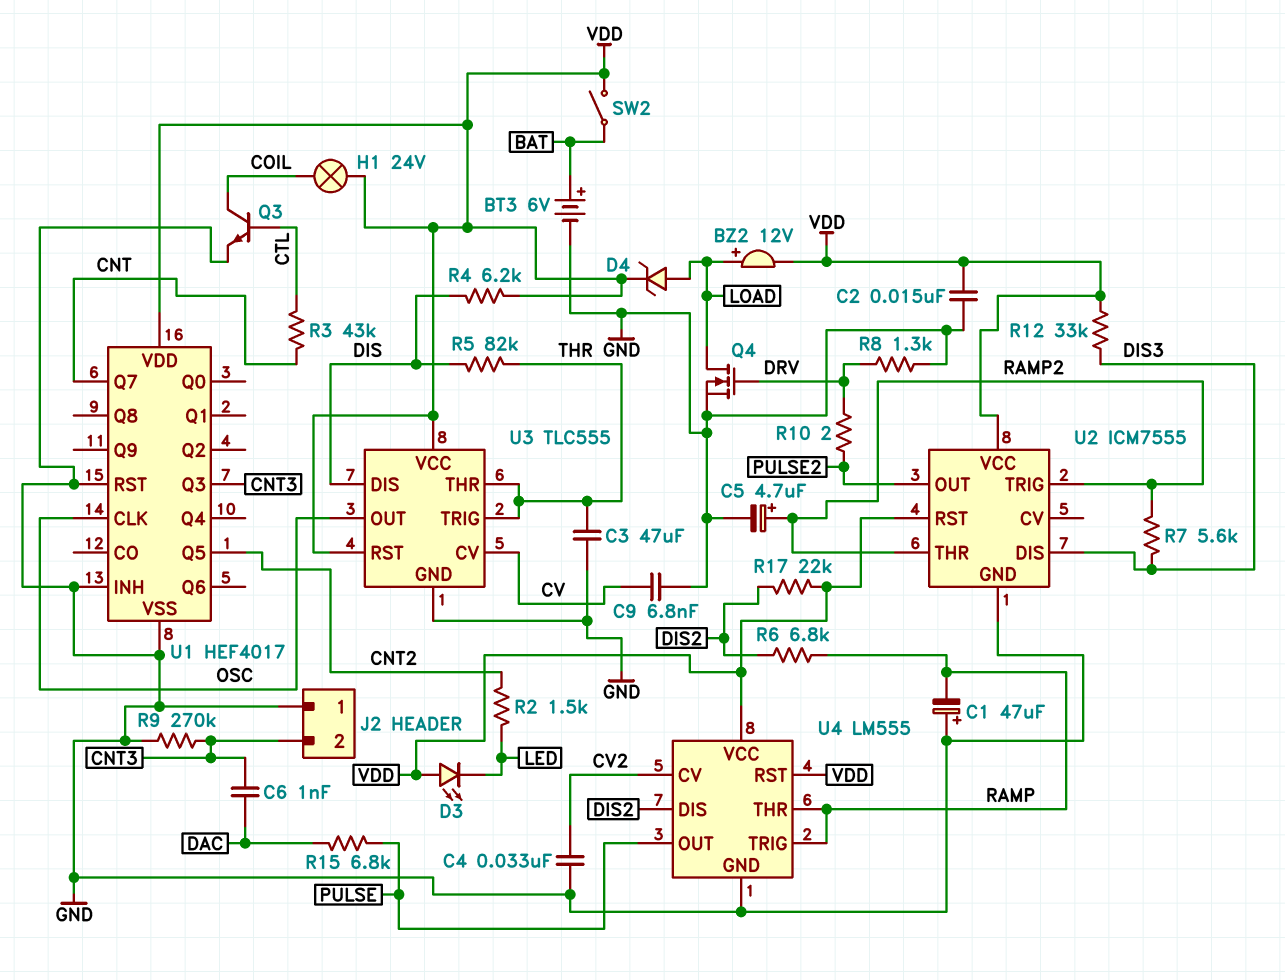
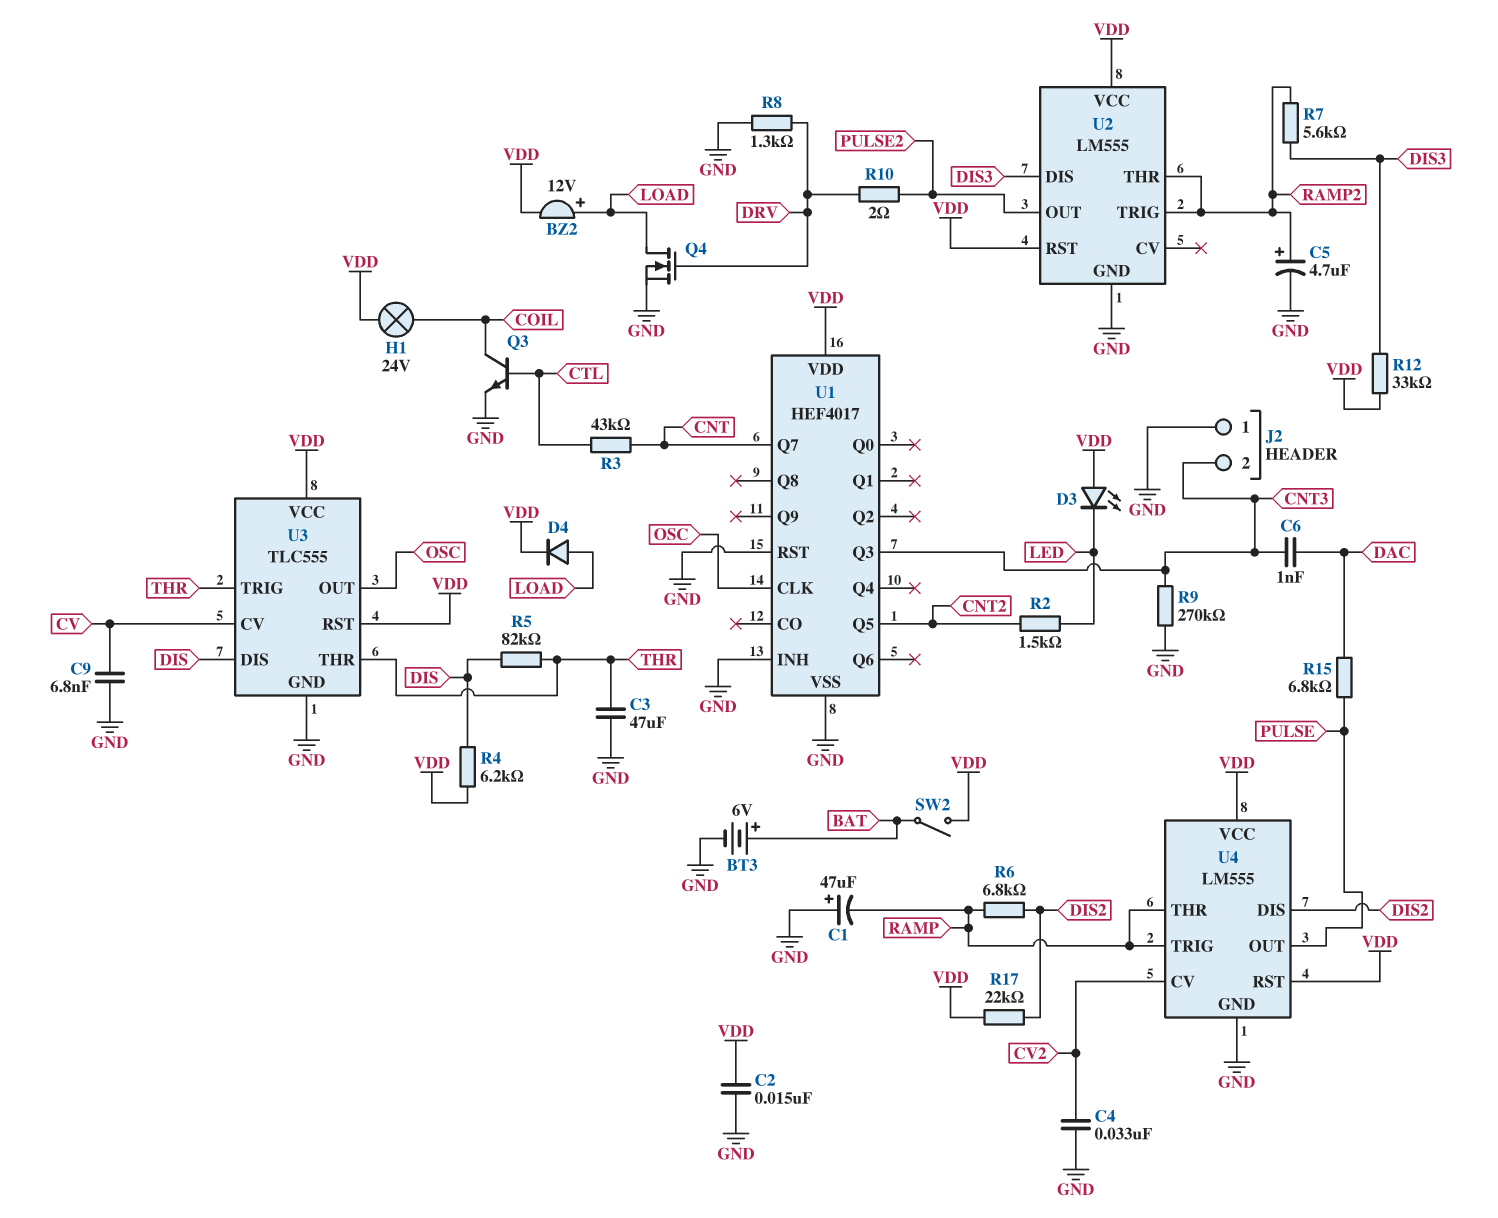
D4: zener (A LOAD, K VDD) -> diode (A LOAD, K VDD)
U2: ICM7555 -> LM555

